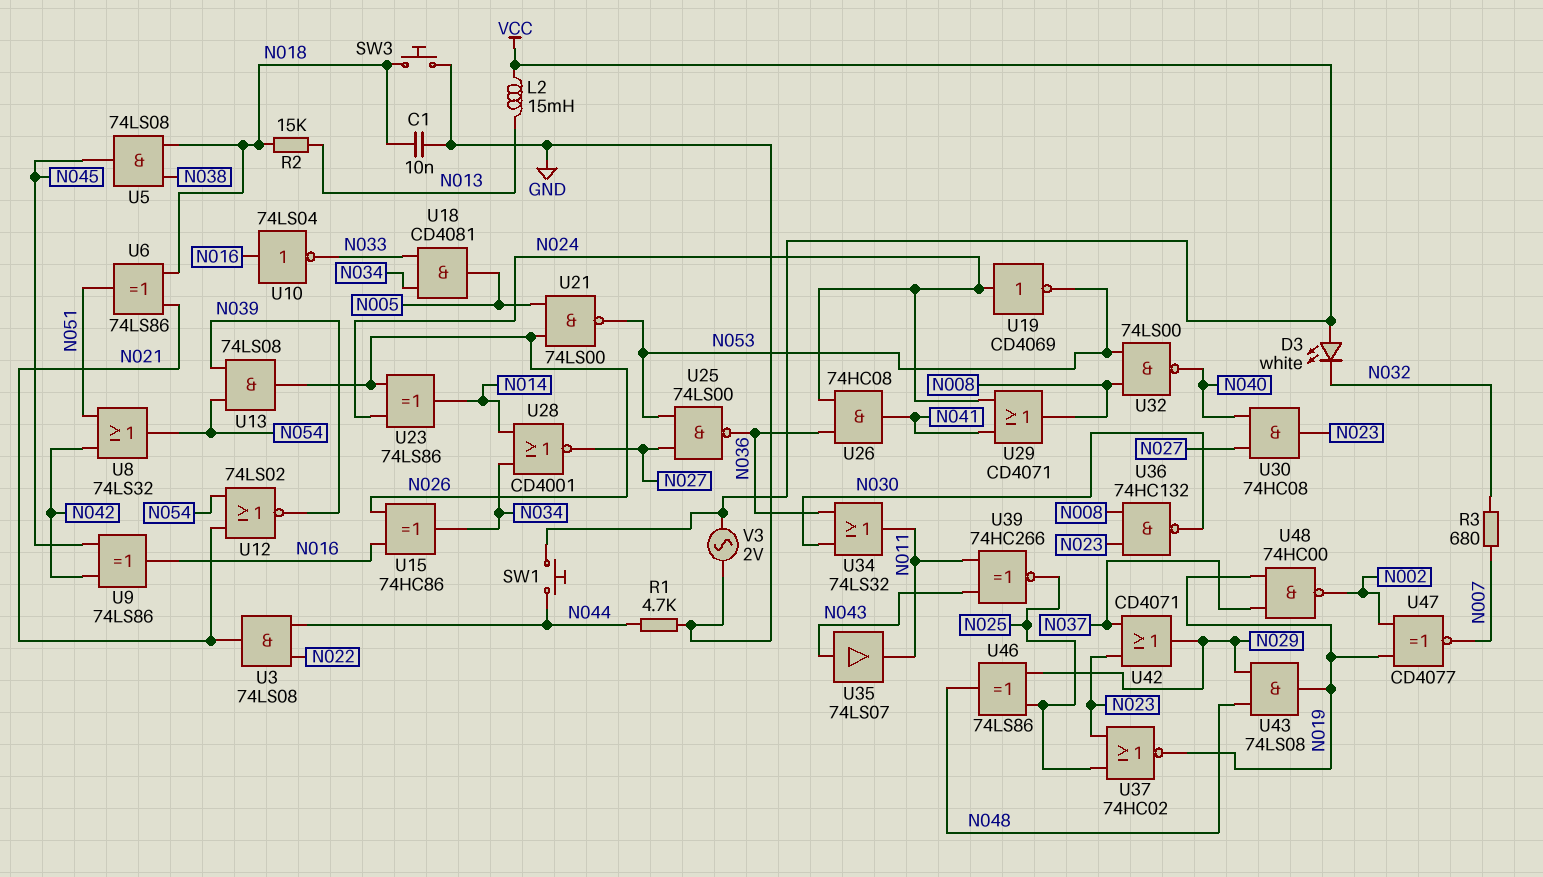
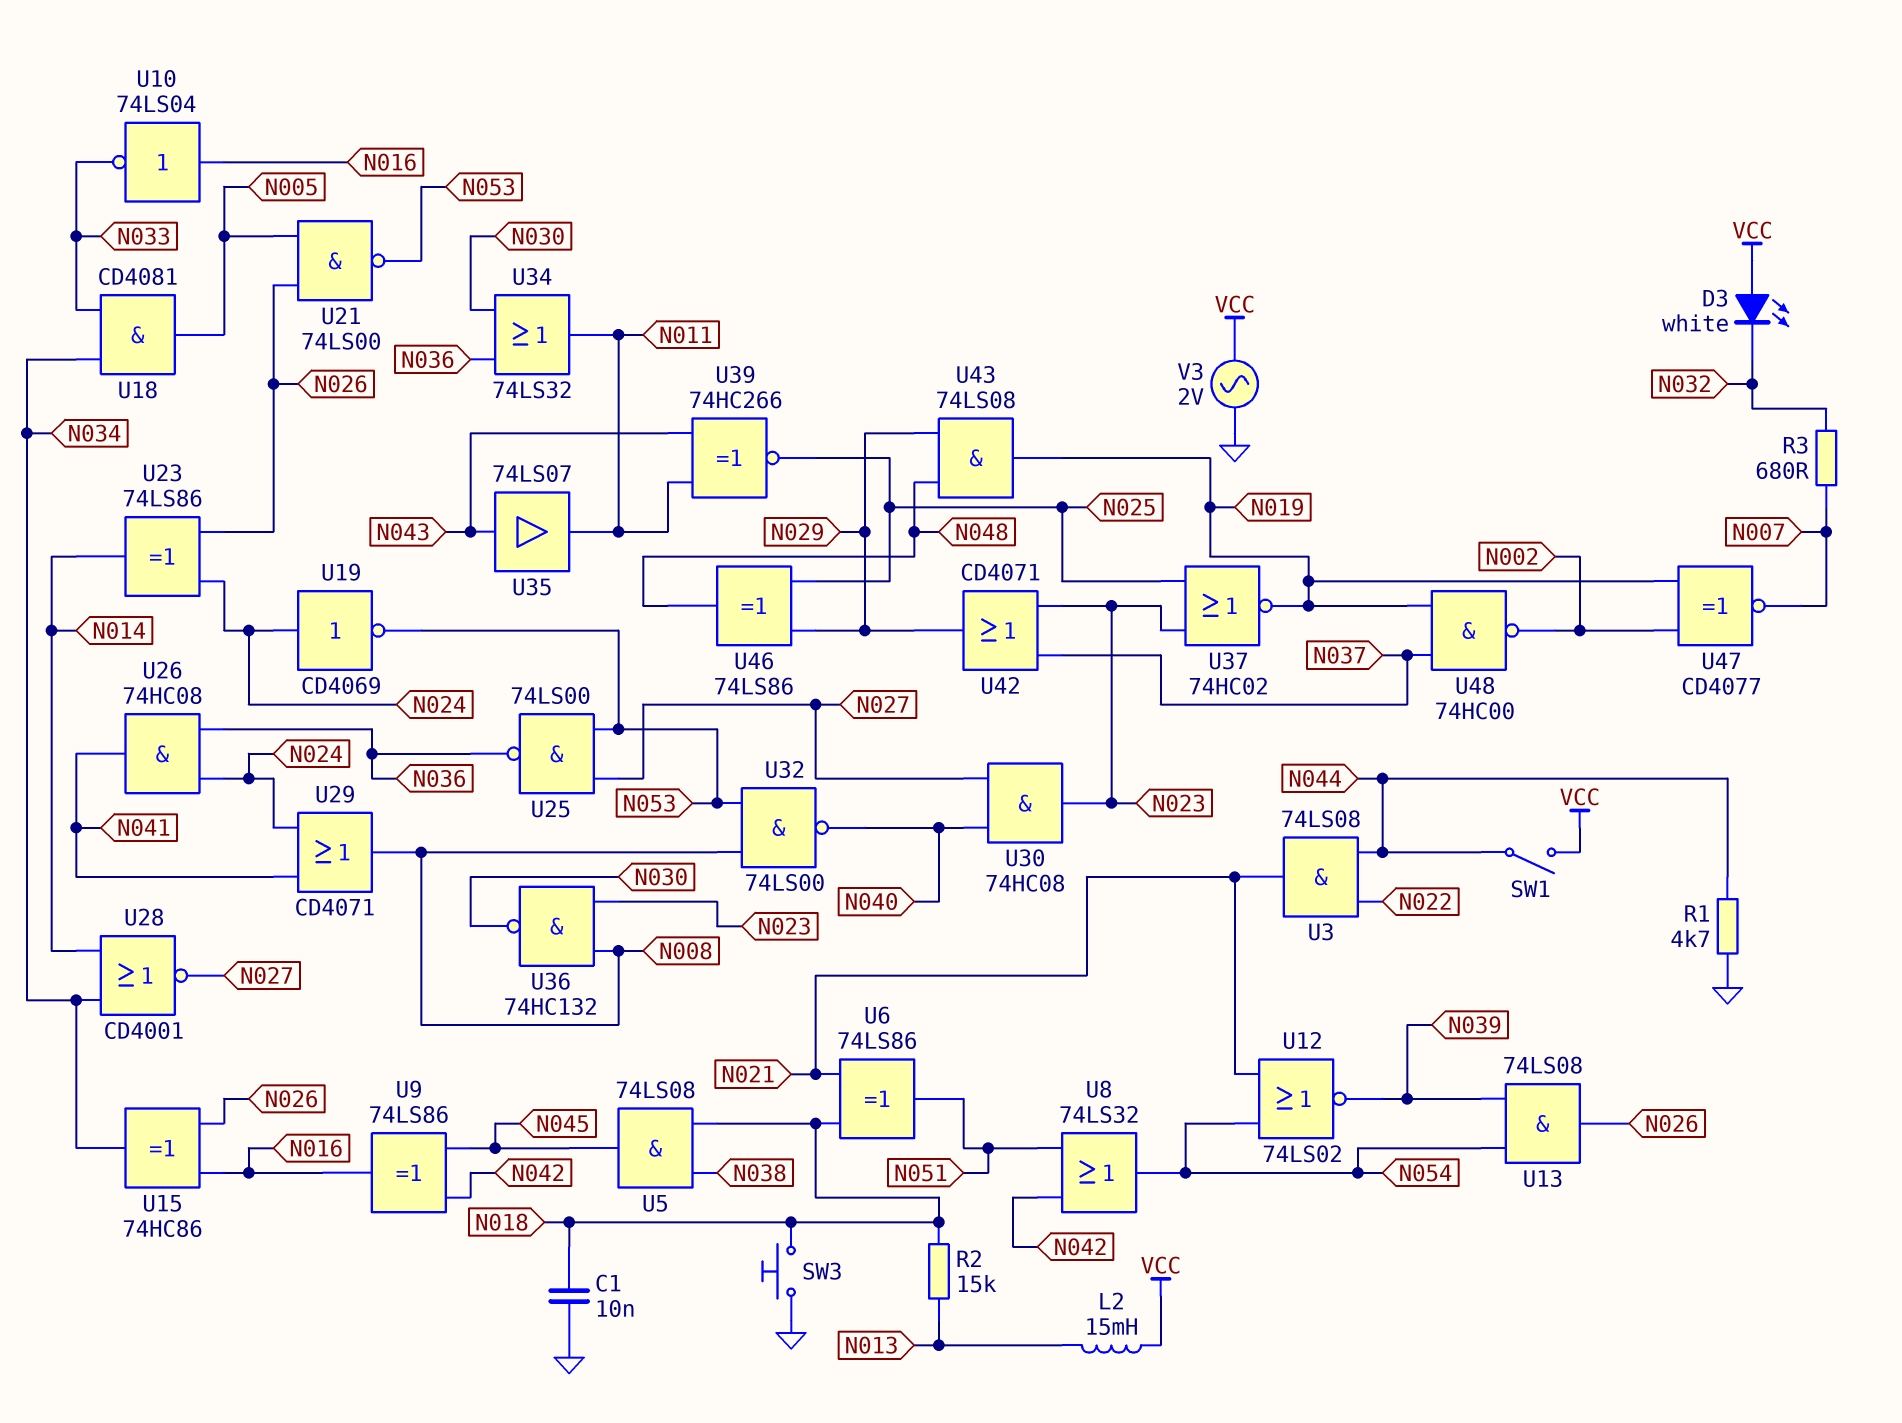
SW1: button (N044, VCC) -> switch (N044, VCC)

